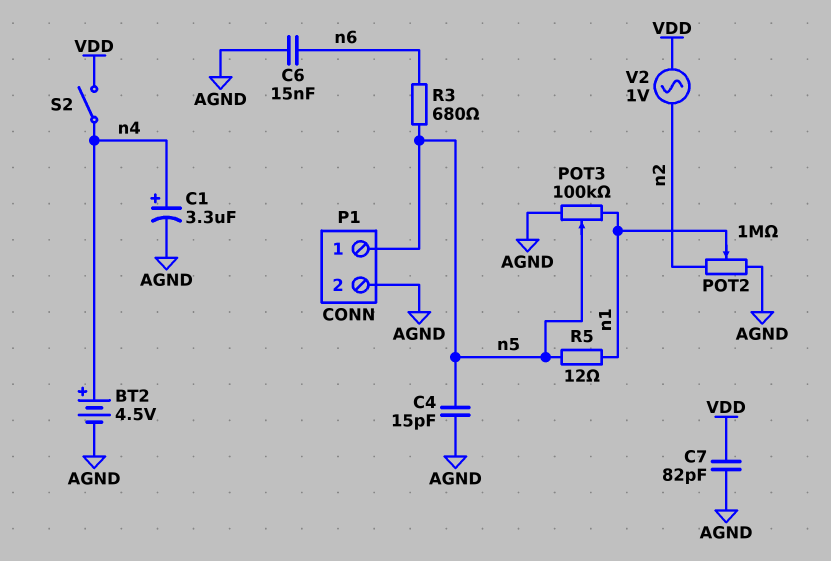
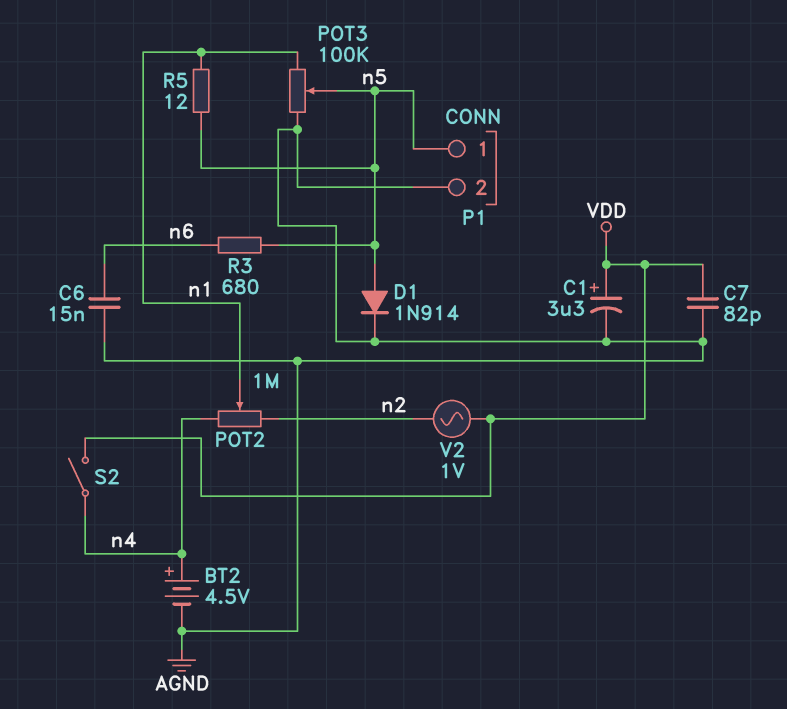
C1: 3.3uF (plus n4, minus AGND) -> 3.3uF (plus VDD, minus AGND)
C4: 15pF (AGND, n5) -> none
D1: none -> diode 1N914 (A n5, K AGND)
POT2: 1M (AGND, n2, wiper n1) -> 1M (n2, n4, wiper n1)

